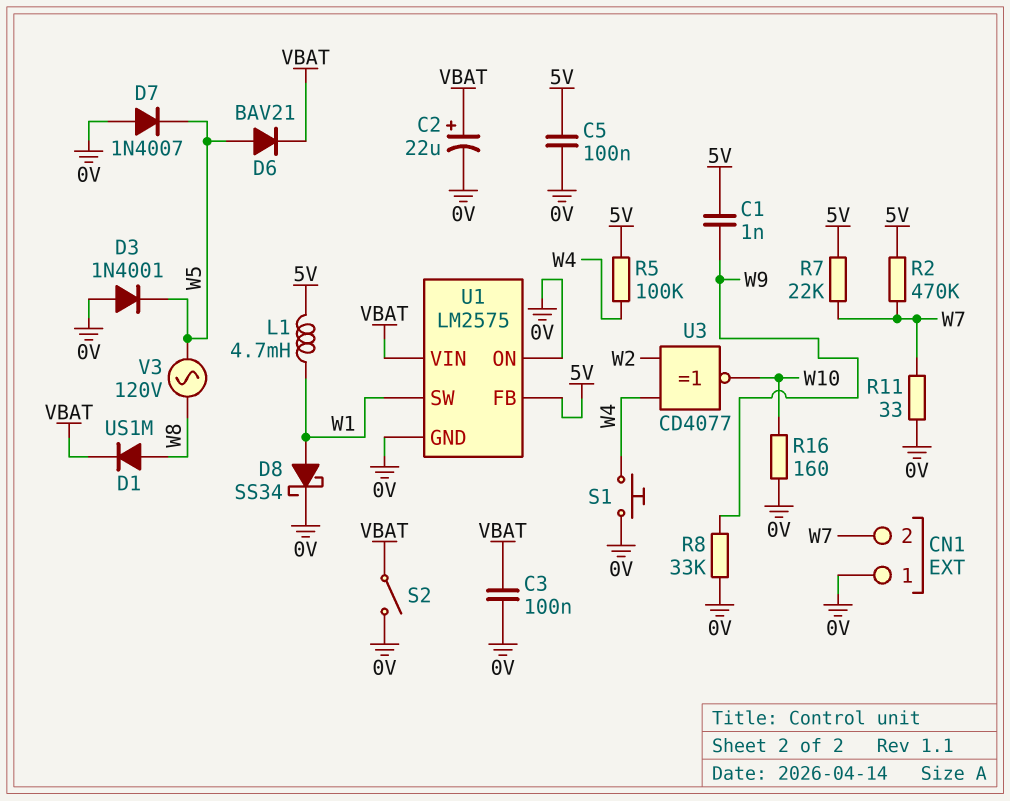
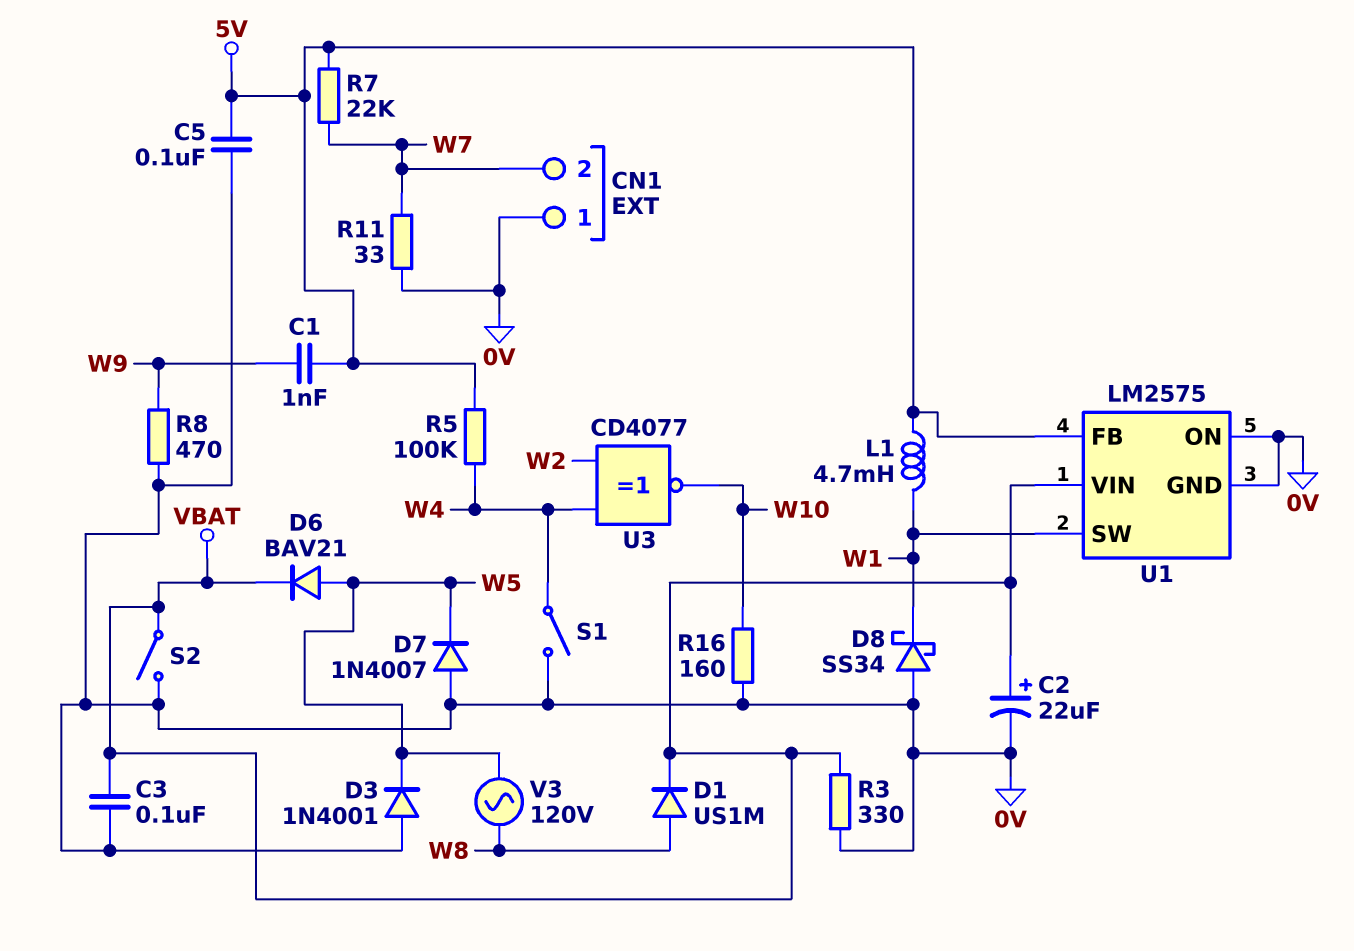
D8: schottky SS34 (A W1, K 0V) -> schottky SS34 (A 0V, K W1)
R2: 470k (5V, W7) -> none
R3: none -> 330 (0V, VBAT)
R8: 33k (0V, W9) -> 470 (0V, W9)
S1: button (0V, W4) -> switch (0V, W4)

